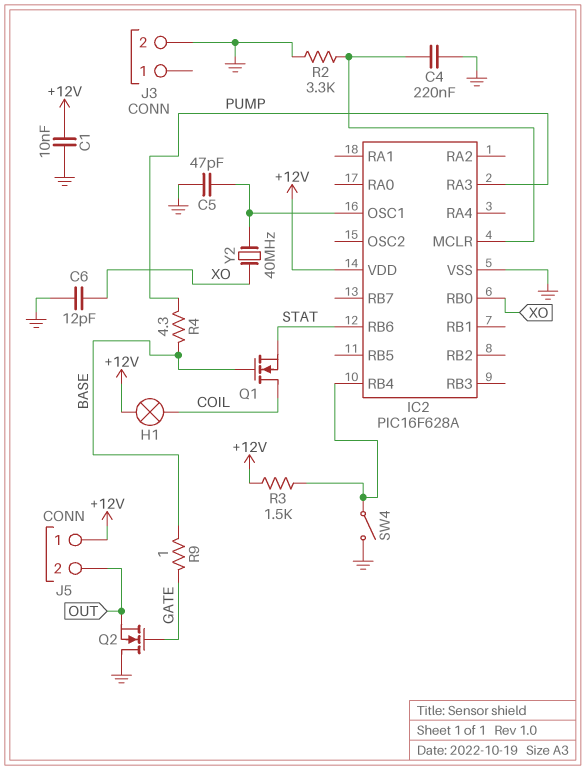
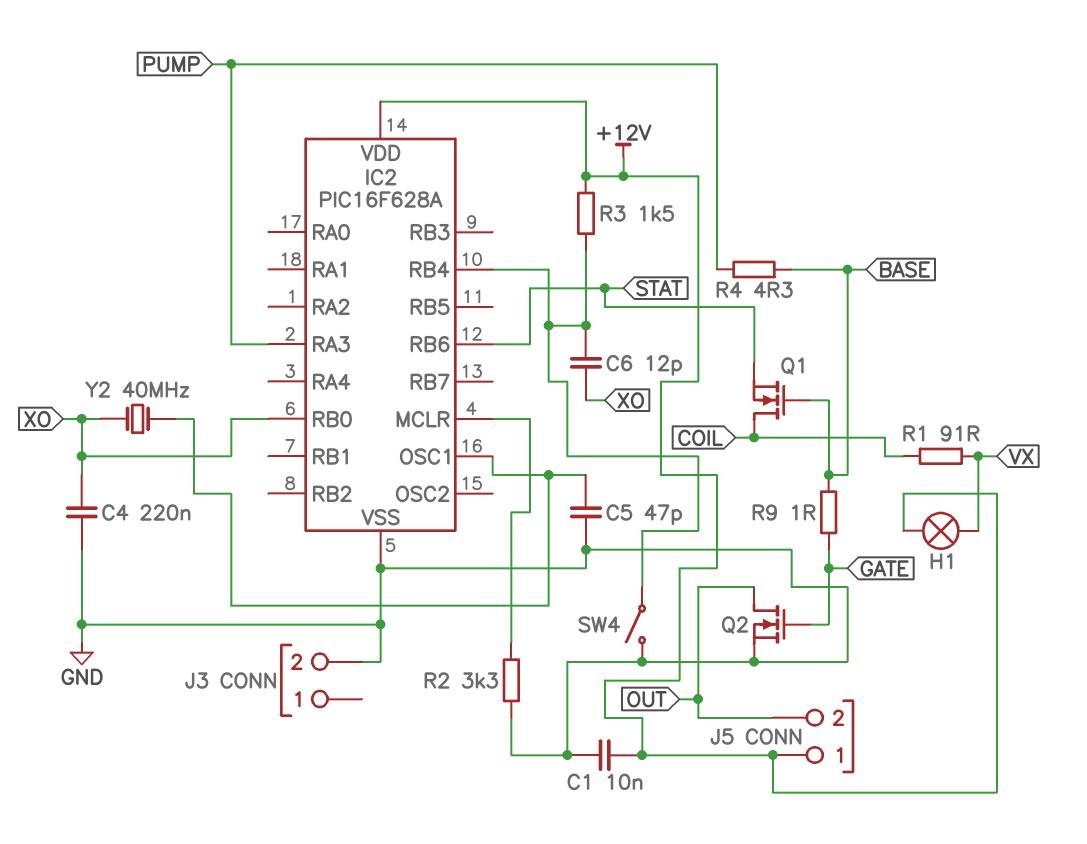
C4: 220nF (GND, IC2/MCLR) -> 220nF (GND, XO)
C6: 12pF (GND, XO) -> 12pF (IC2/RB4, XO)
H1: lamp (+12V, COIL) -> lamp (+12V, VX)
Q2: NMOS (G GATE, D GND, S OUT) -> NMOS (G GATE, D OUT, S GND)
R1: none -> 91 (COIL, VX)

